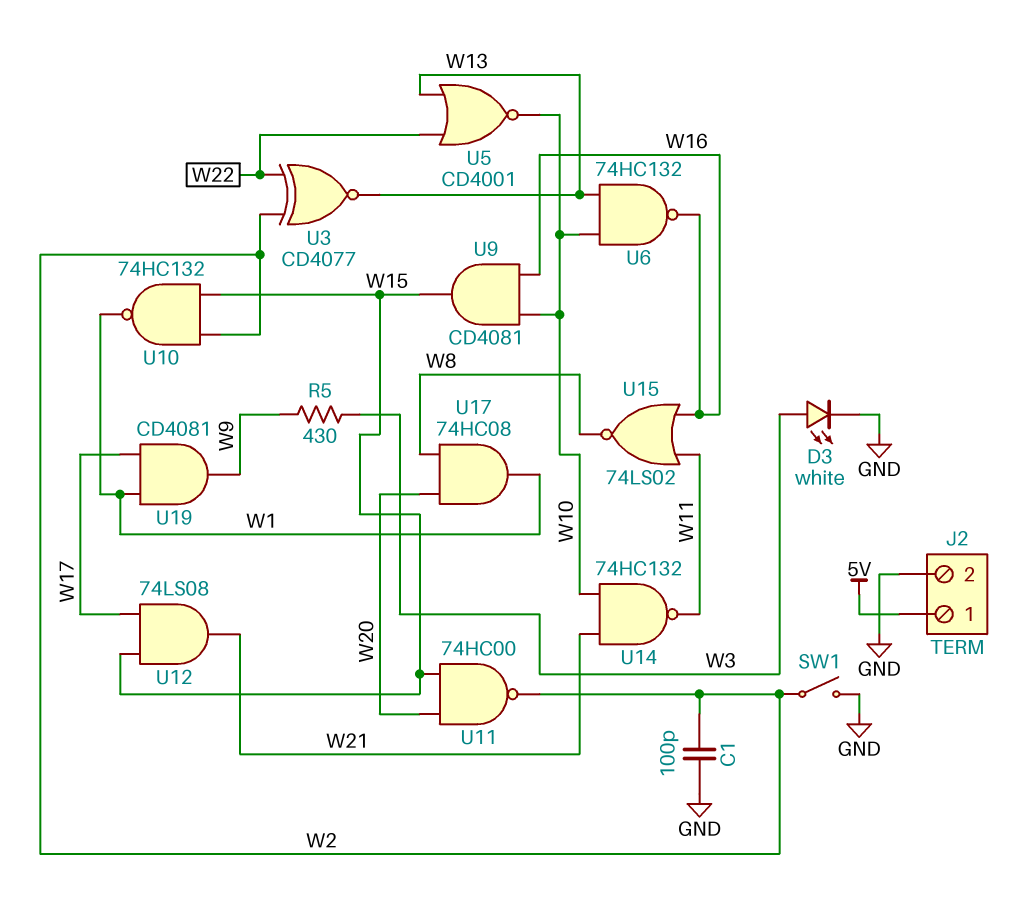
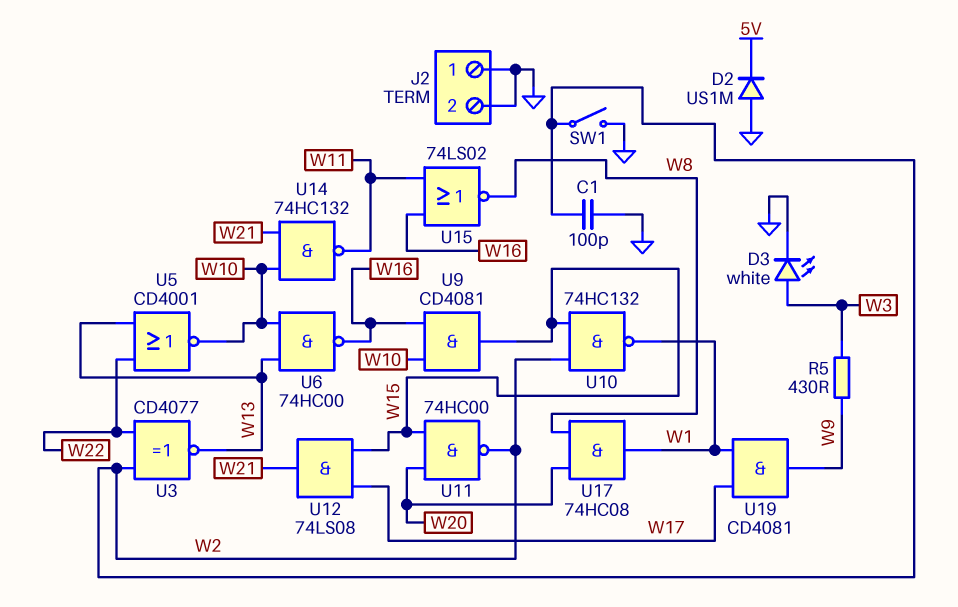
D2: none -> diode US1M (A GND, K 5V)
J2 pin 1: 5V -> GND
U6: NAND 74HC132 (in W10, in W13, out W16) -> NAND 74HC00 (in W10, in W13, out W16)

